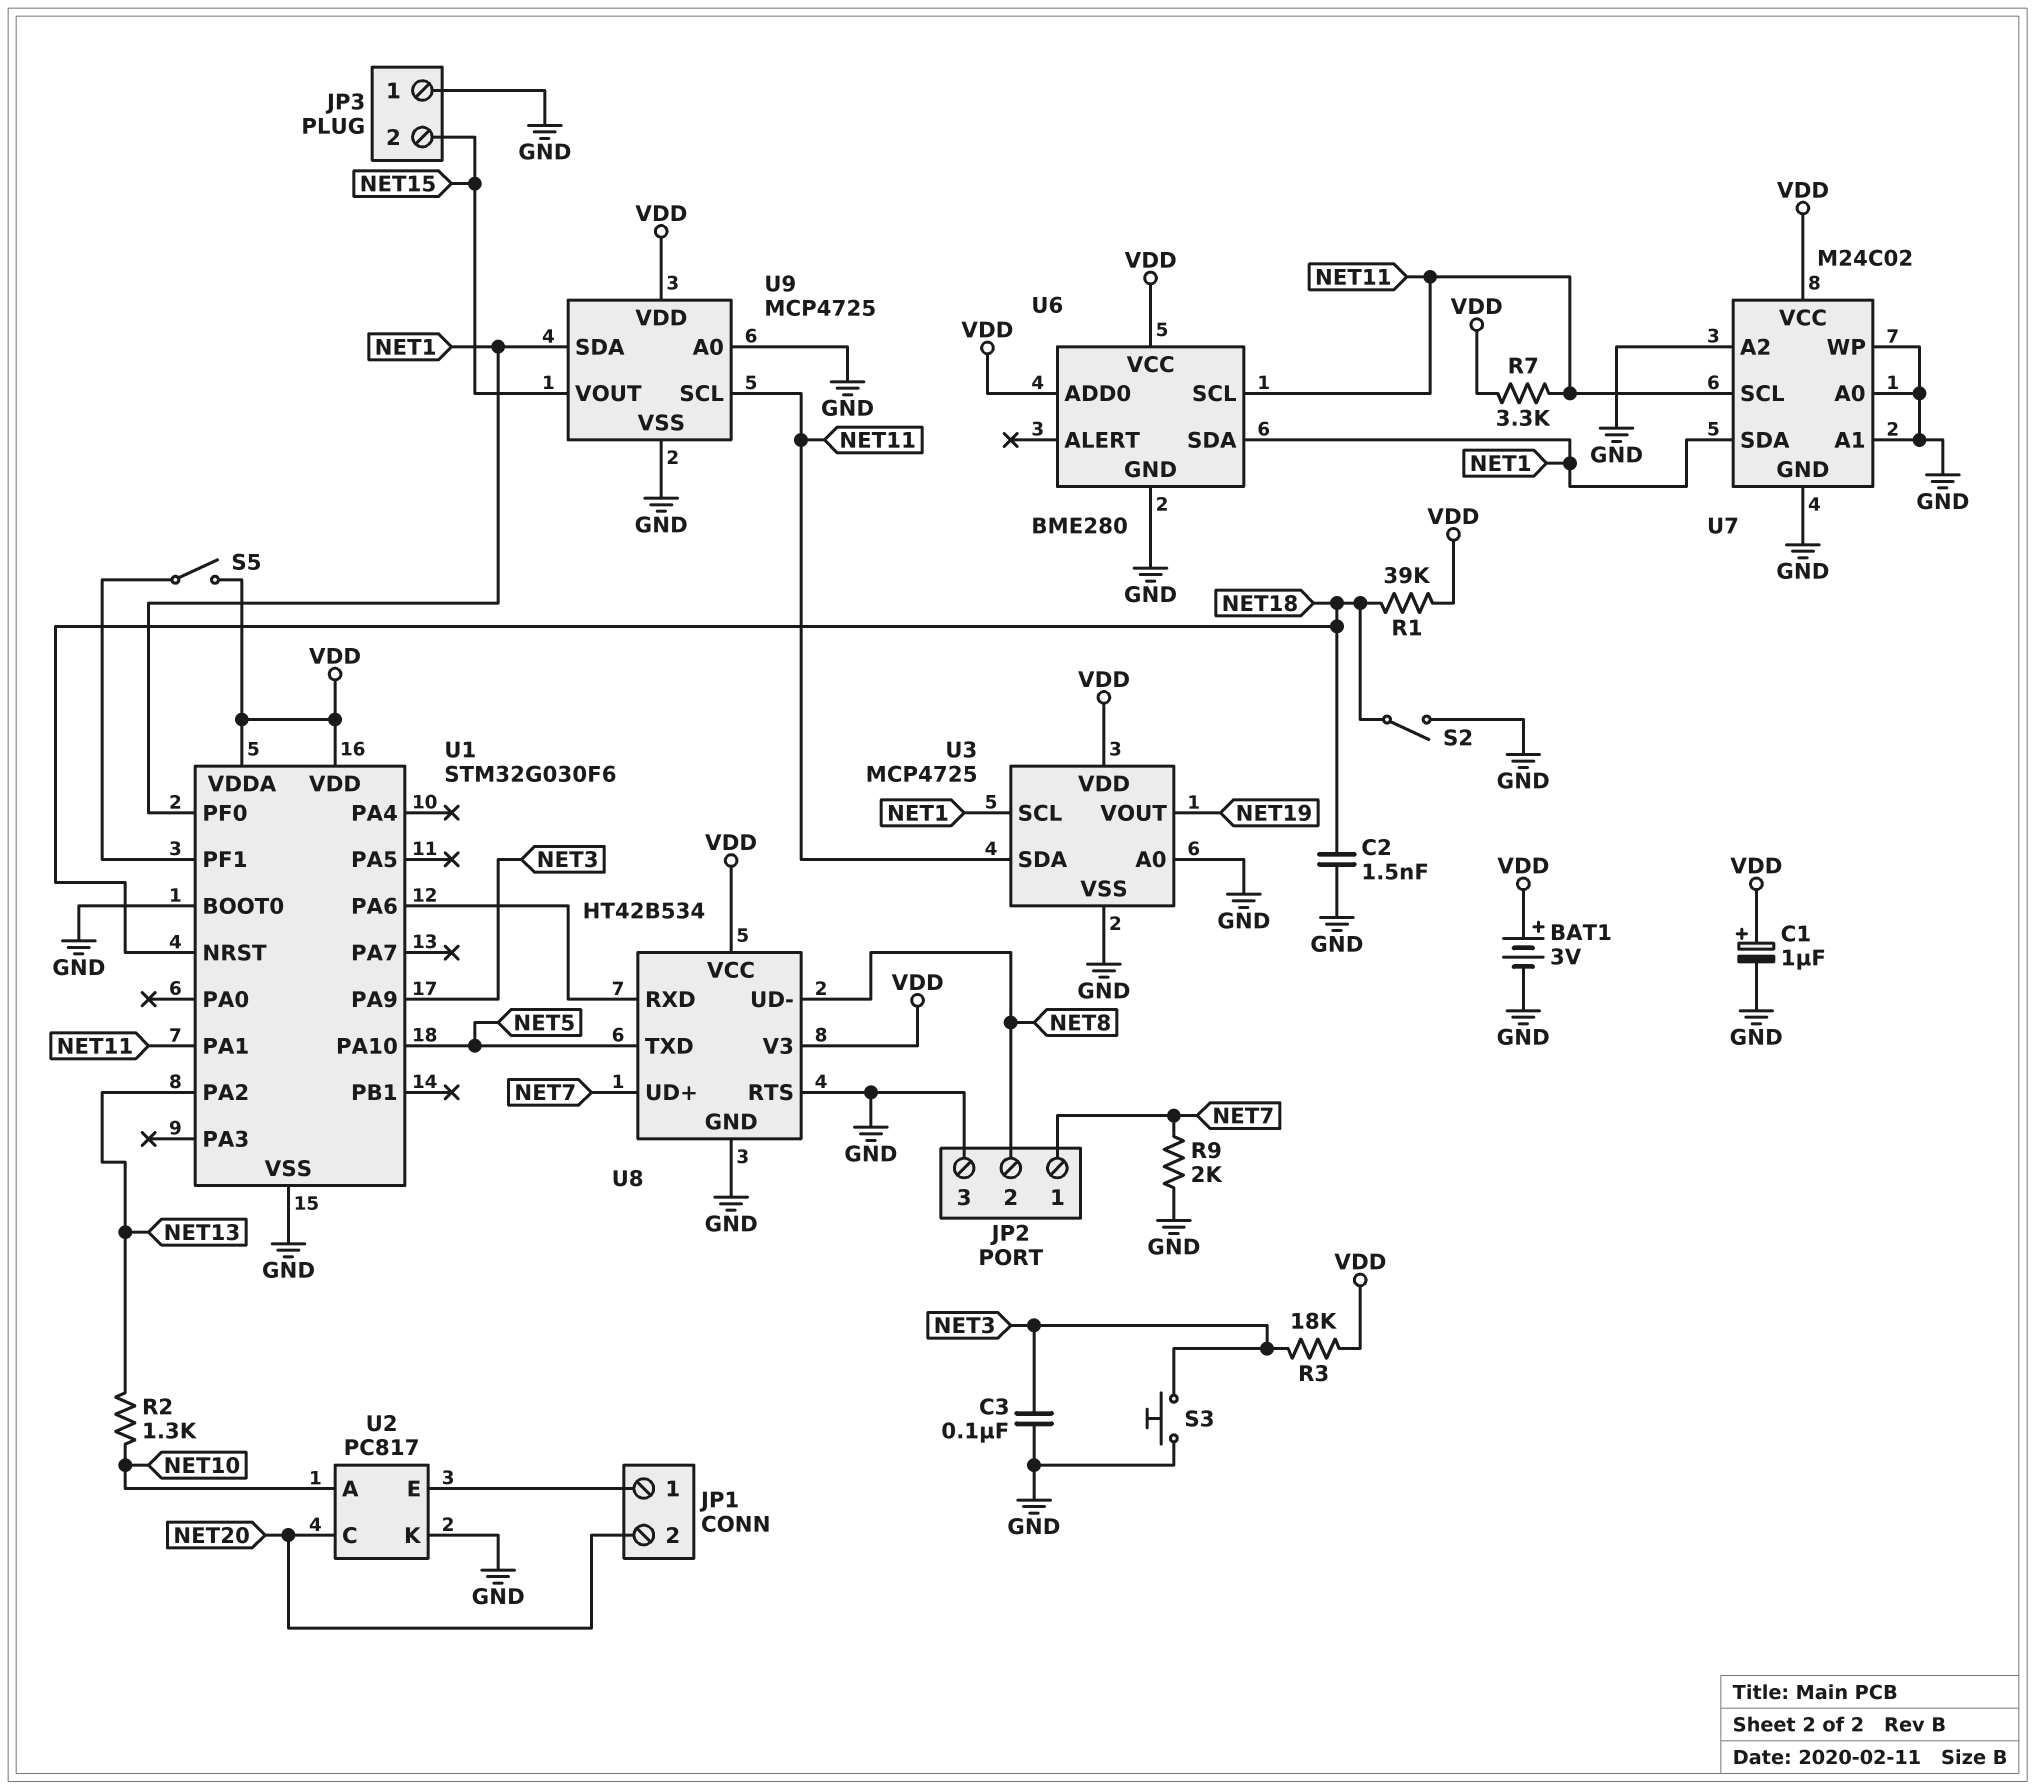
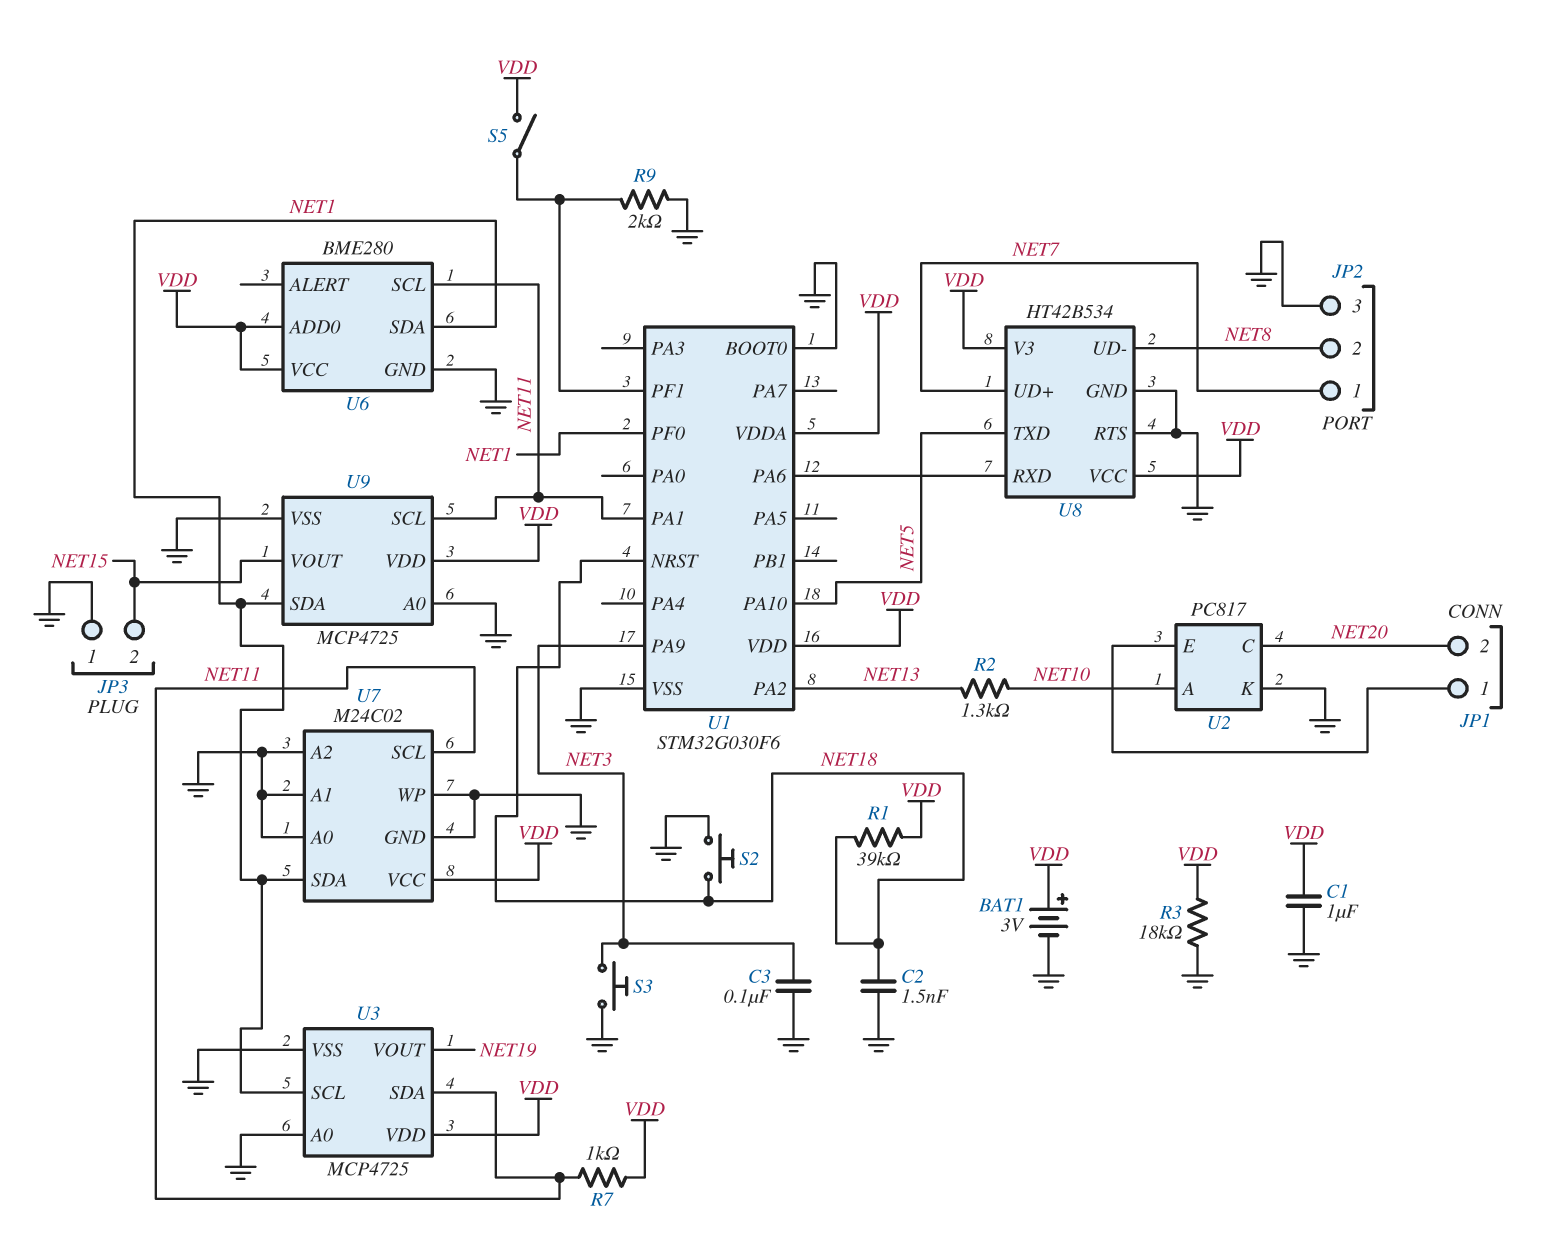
C1: 1uF (plus VDD, minus GND) -> 1uF (GND, VDD)
R3: 18k (NET3, VDD) -> 18k (GND, VDD)
R7: 3.3k (NET11, VDD) -> 1k (NET11, VDD)
R9: 2k (GND, NET7) -> 2k (GND, U1/PF1)
S2: switch (GND, NET18) -> button (GND, NET18)

